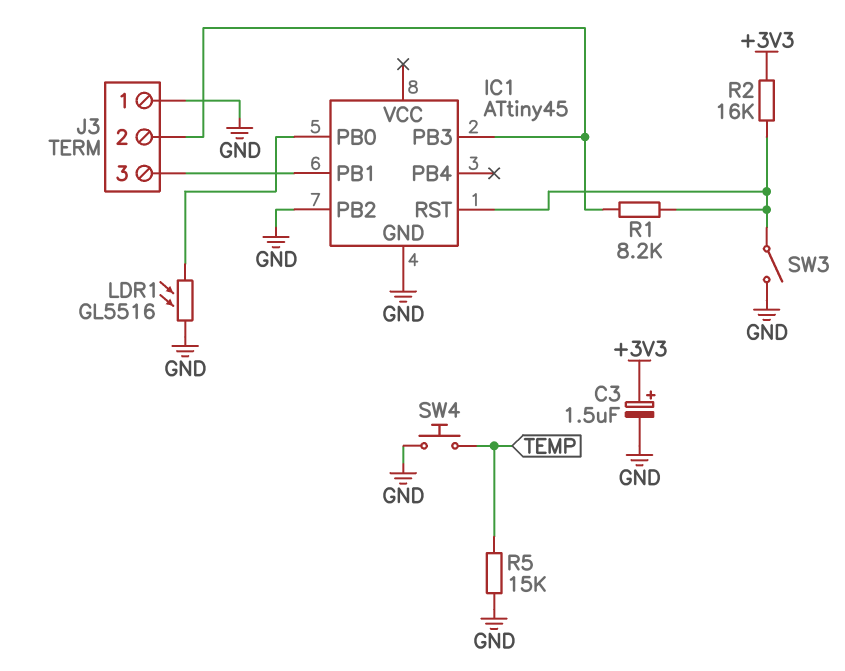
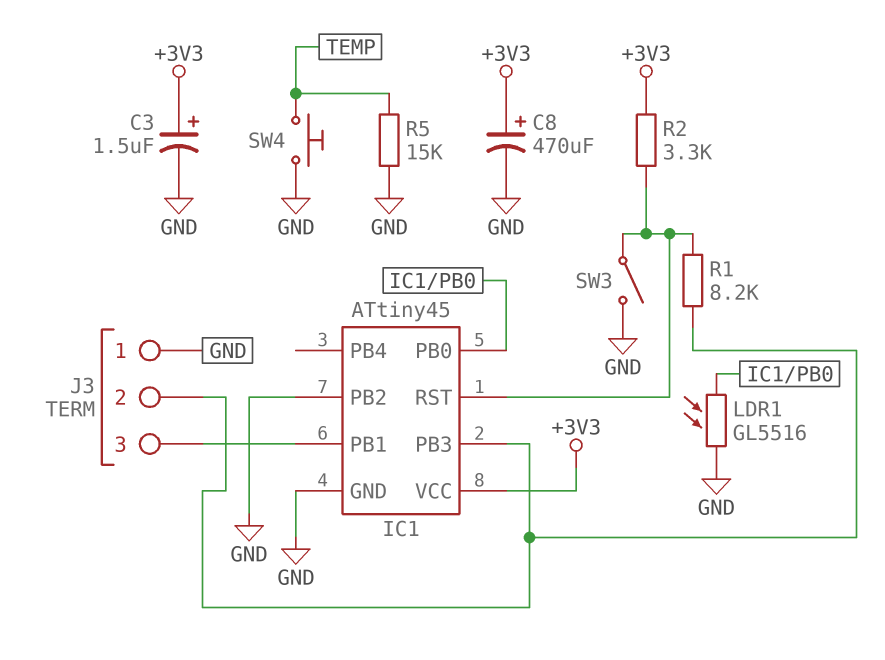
C8: none -> 470uF (plus +3V3, minus GND)
IC1 pin VCC: none -> +3V3
R2: 16k (+3V3, IC1/RST) -> 3.3k (+3V3, IC1/RST)

